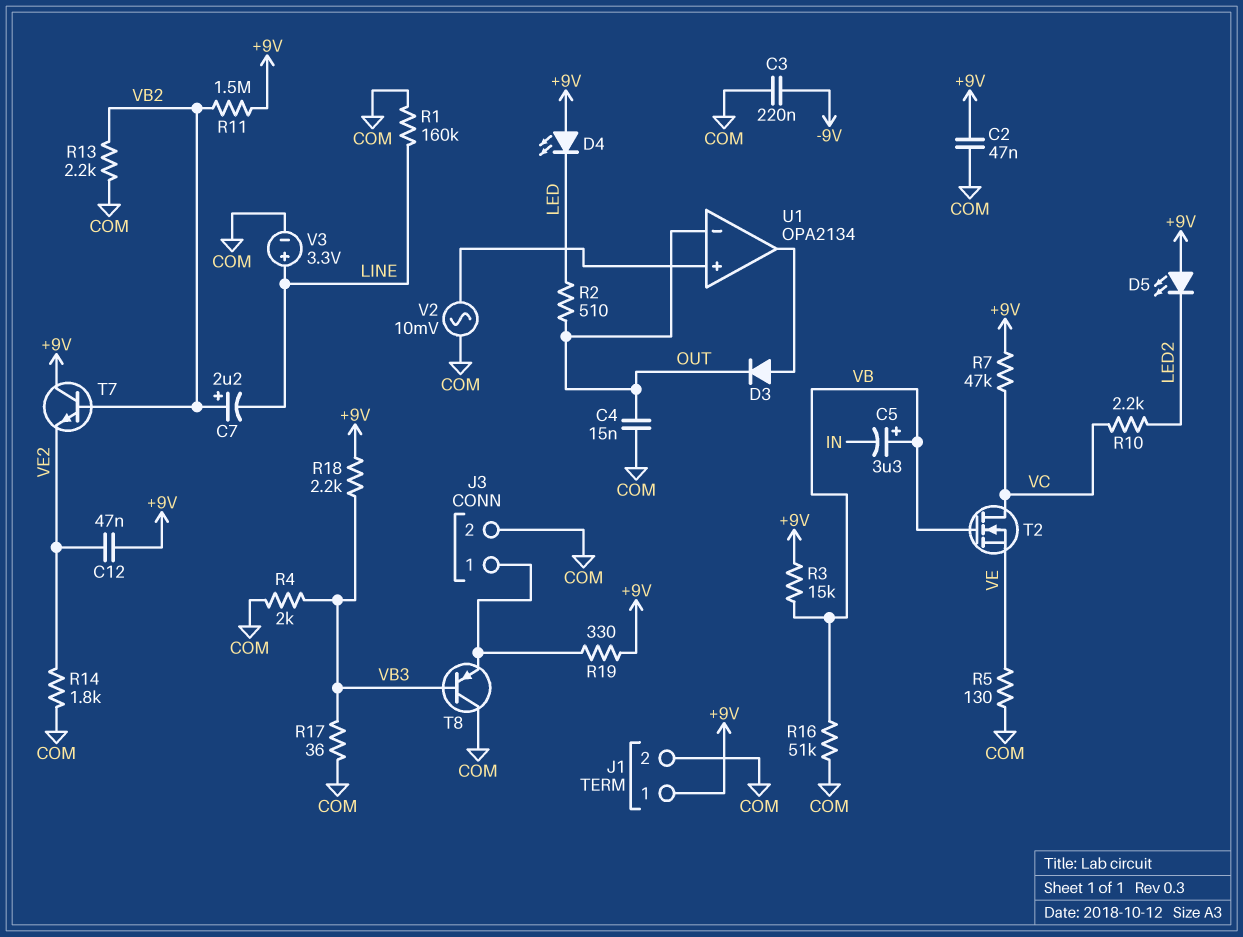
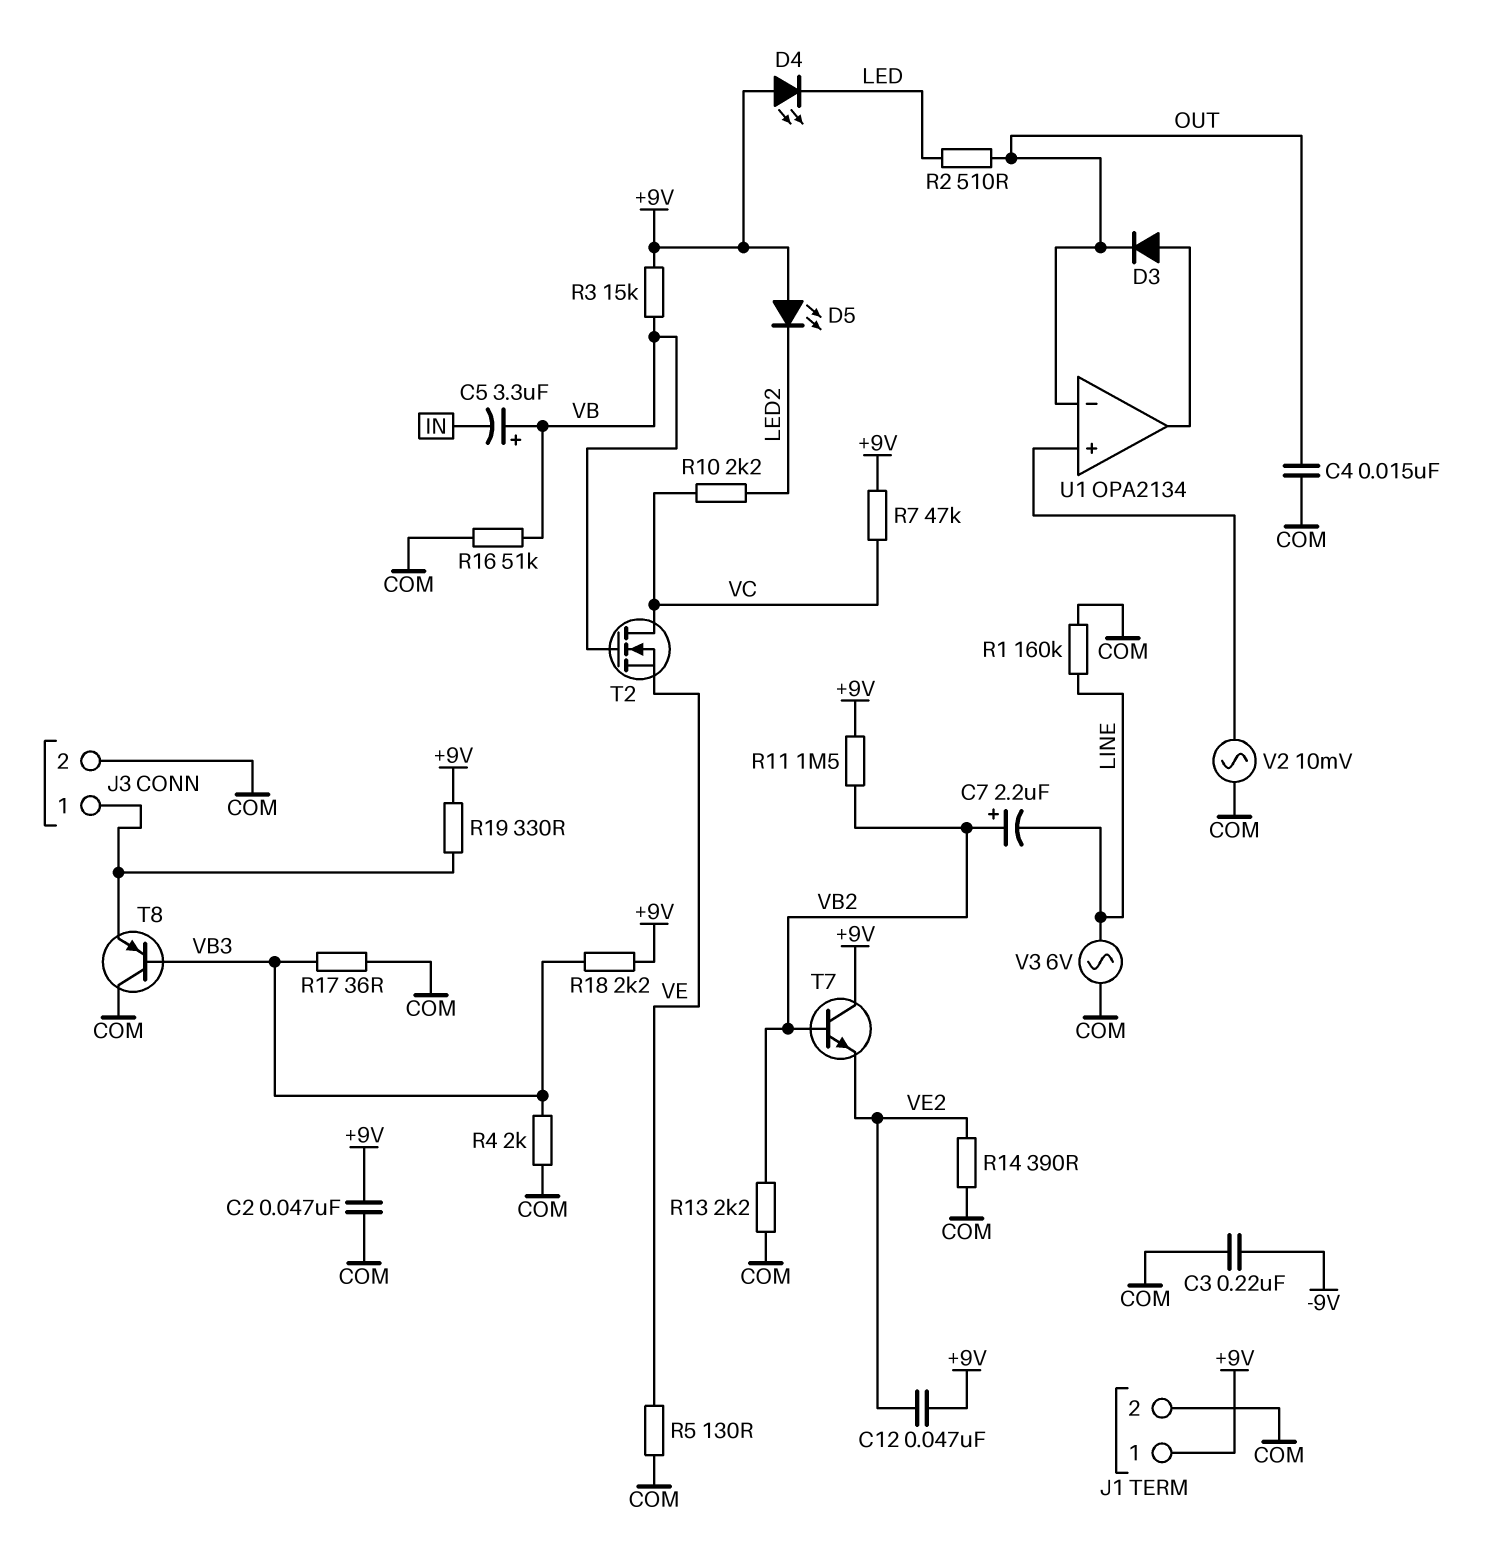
R14: 1.8k (COM, VE2) -> 390 (COM, VE2)
V3: 3.3V (plus LINE, minus COM) -> AC 6V (COM, LINE)

